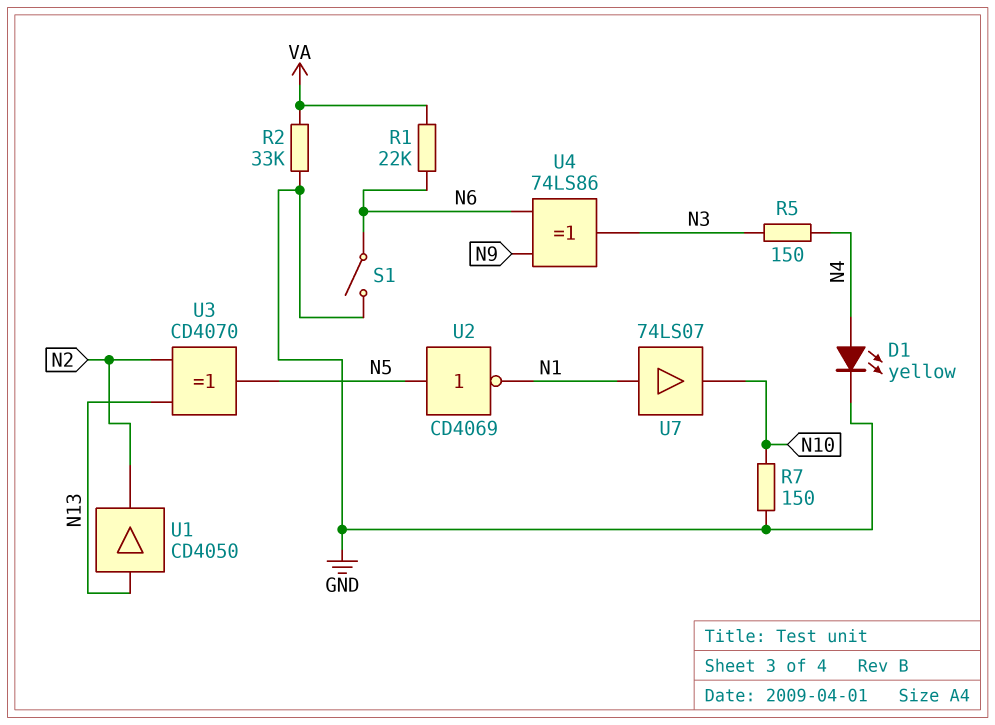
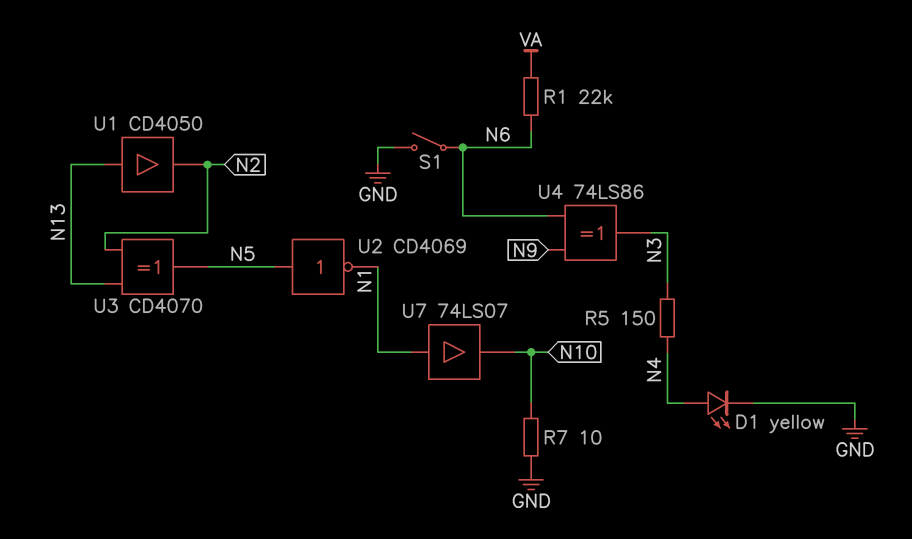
R2: 33k (GND, VA) -> none
R7: 150 (GND, N10) -> 10 (GND, N10)

